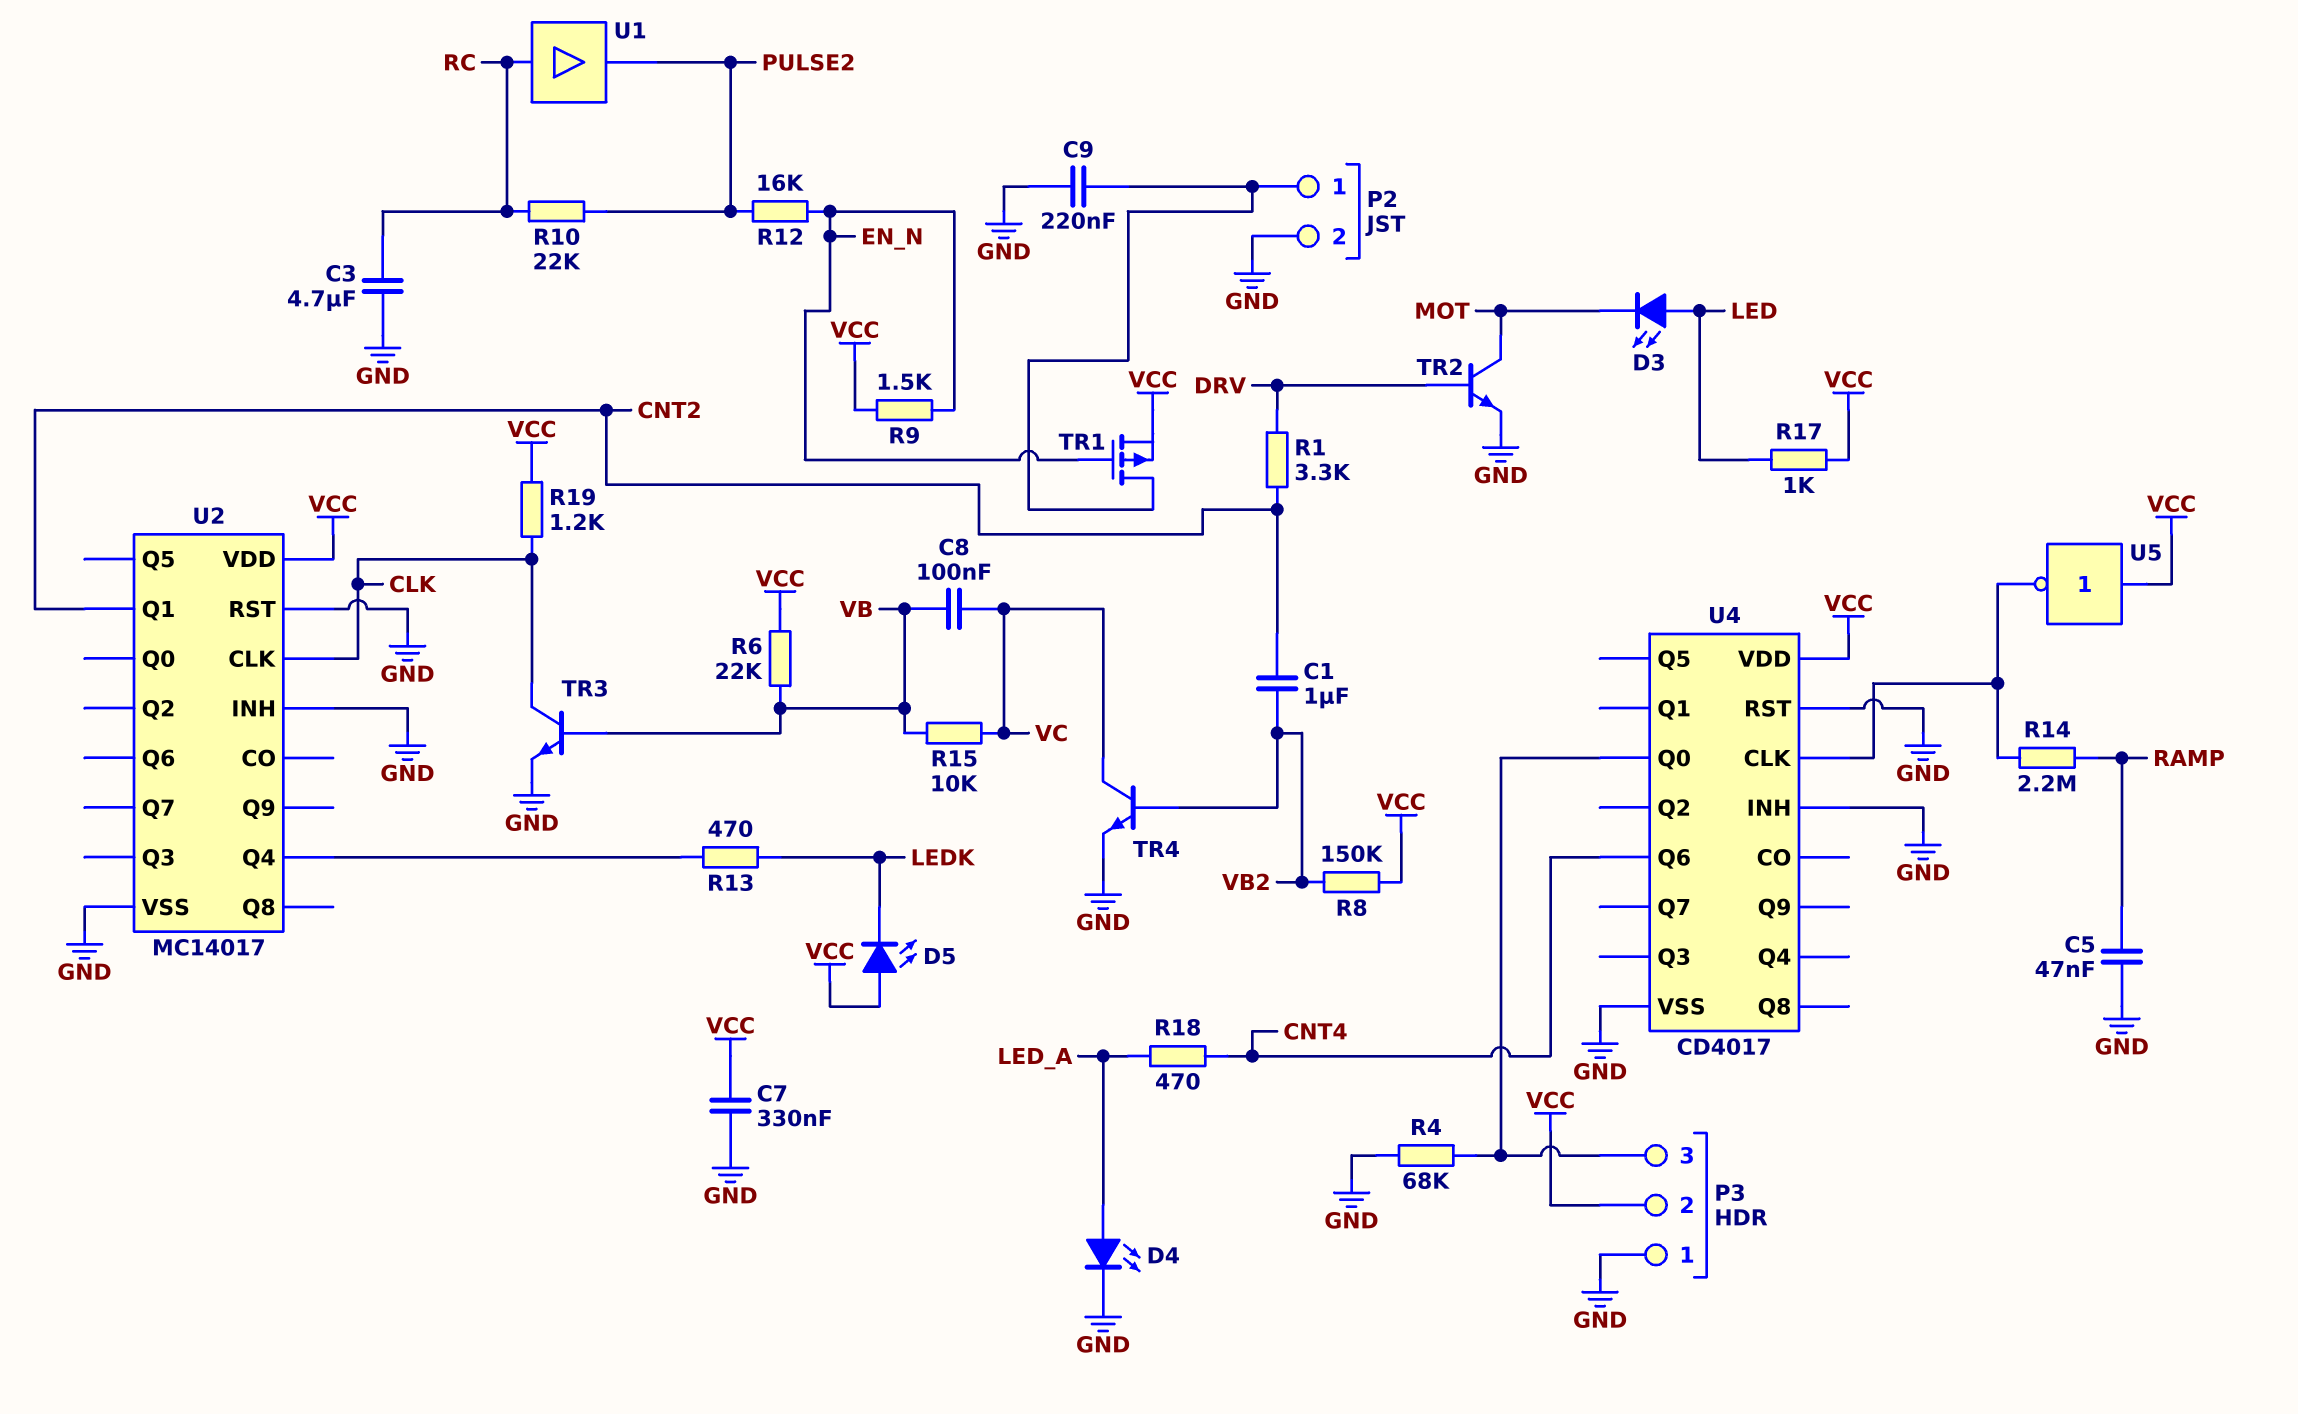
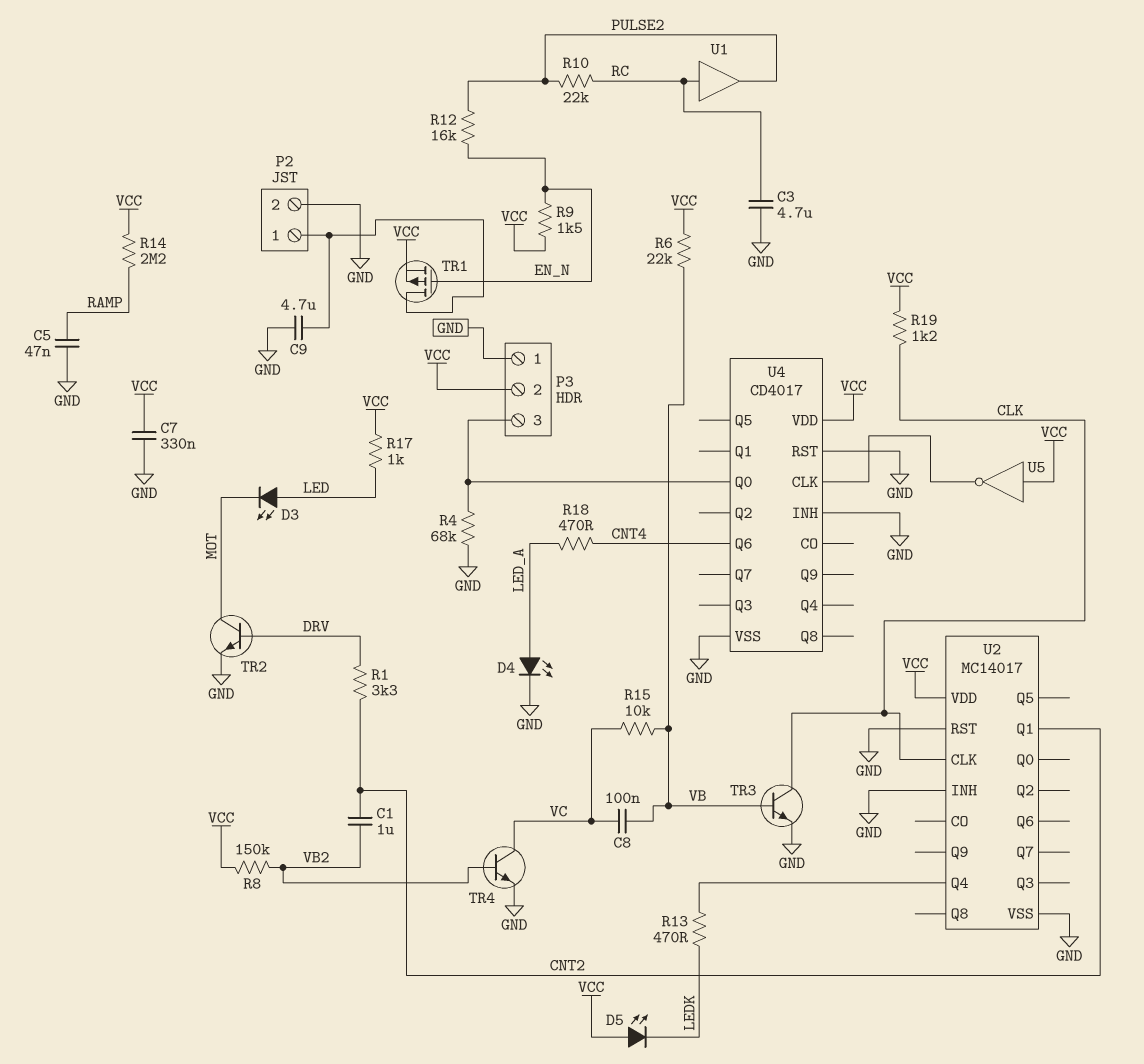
C9: 220nF (GND, P2/1) -> 4.7uF (GND, P2/1)
R14: 2.2M (RAMP, U4/CLK) -> 2.2M (RAMP, VCC)

